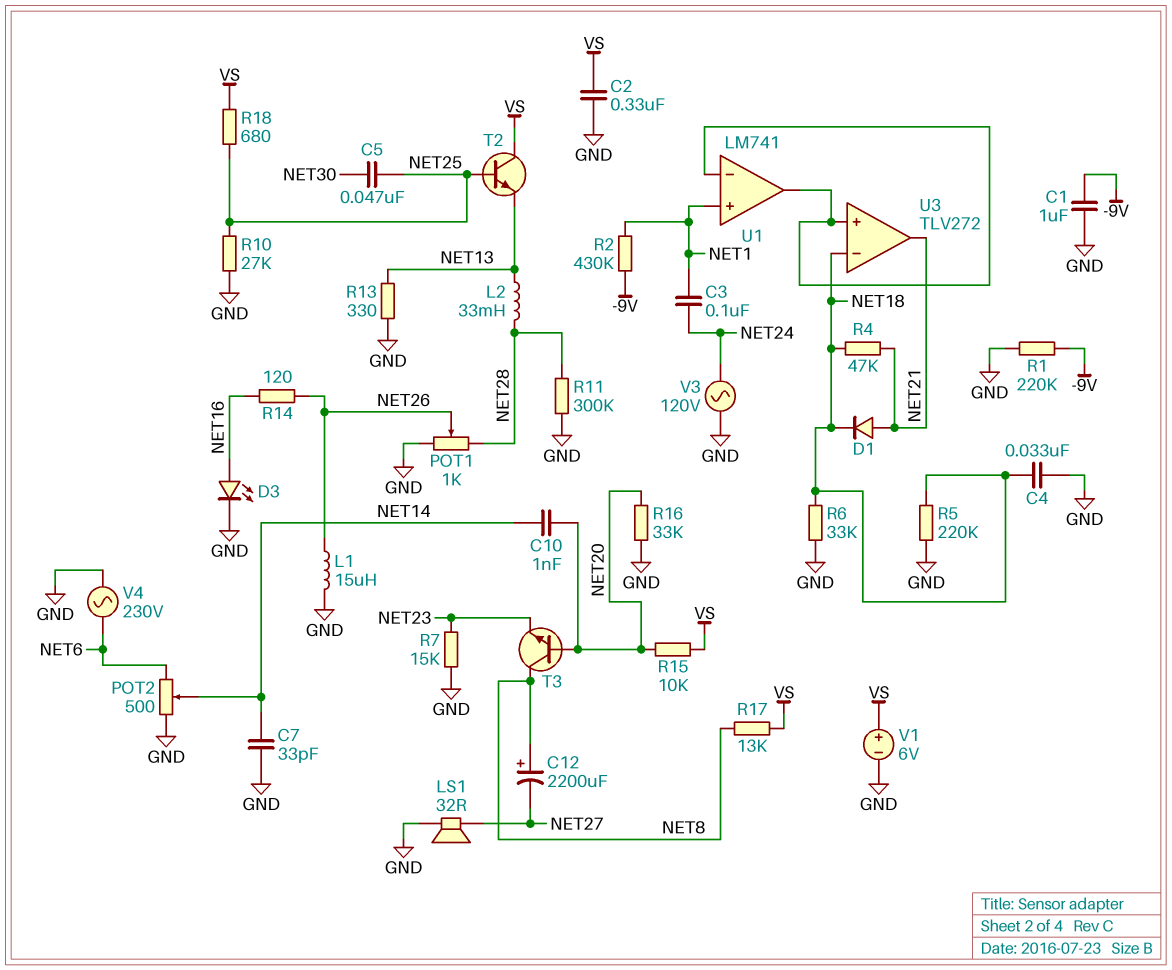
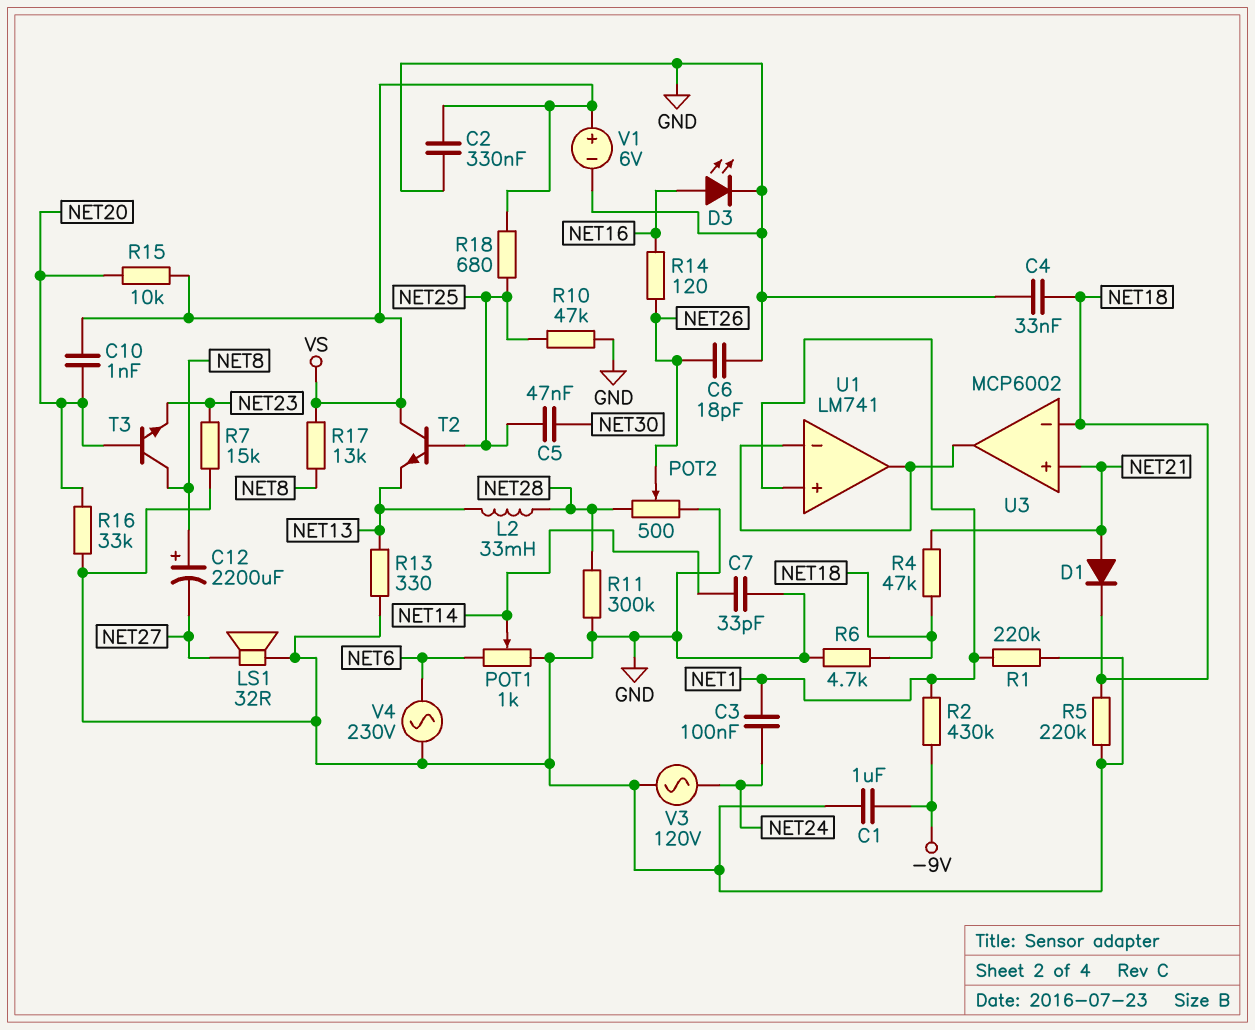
C6: none -> 18pF (GND, NET26)
C10: 1nF (NET14, NET20) -> 1nF (NET20, VS)
L1: 15uH (GND, NET26) -> none
POT1: 1k (GND, NET28, wiper NET26) -> 1k (GND, NET6, wiper NET14)
POT2: 500 (GND, NET6, wiper NET14) -> 500 (GND, NET28, wiper NET26)
R1: 220k (-9V, GND) -> 220k (GND, NET1)
R6: 33k (GND, NET18) -> 4.7k (GND, NET18)
R10: 27k (GND, NET25) -> 47k (GND, NET25)
U3: TLV272 -> MCP6002
U3 pin in+: U1/in- -> NET21
U3 pin out: NET21 -> U1/in-

